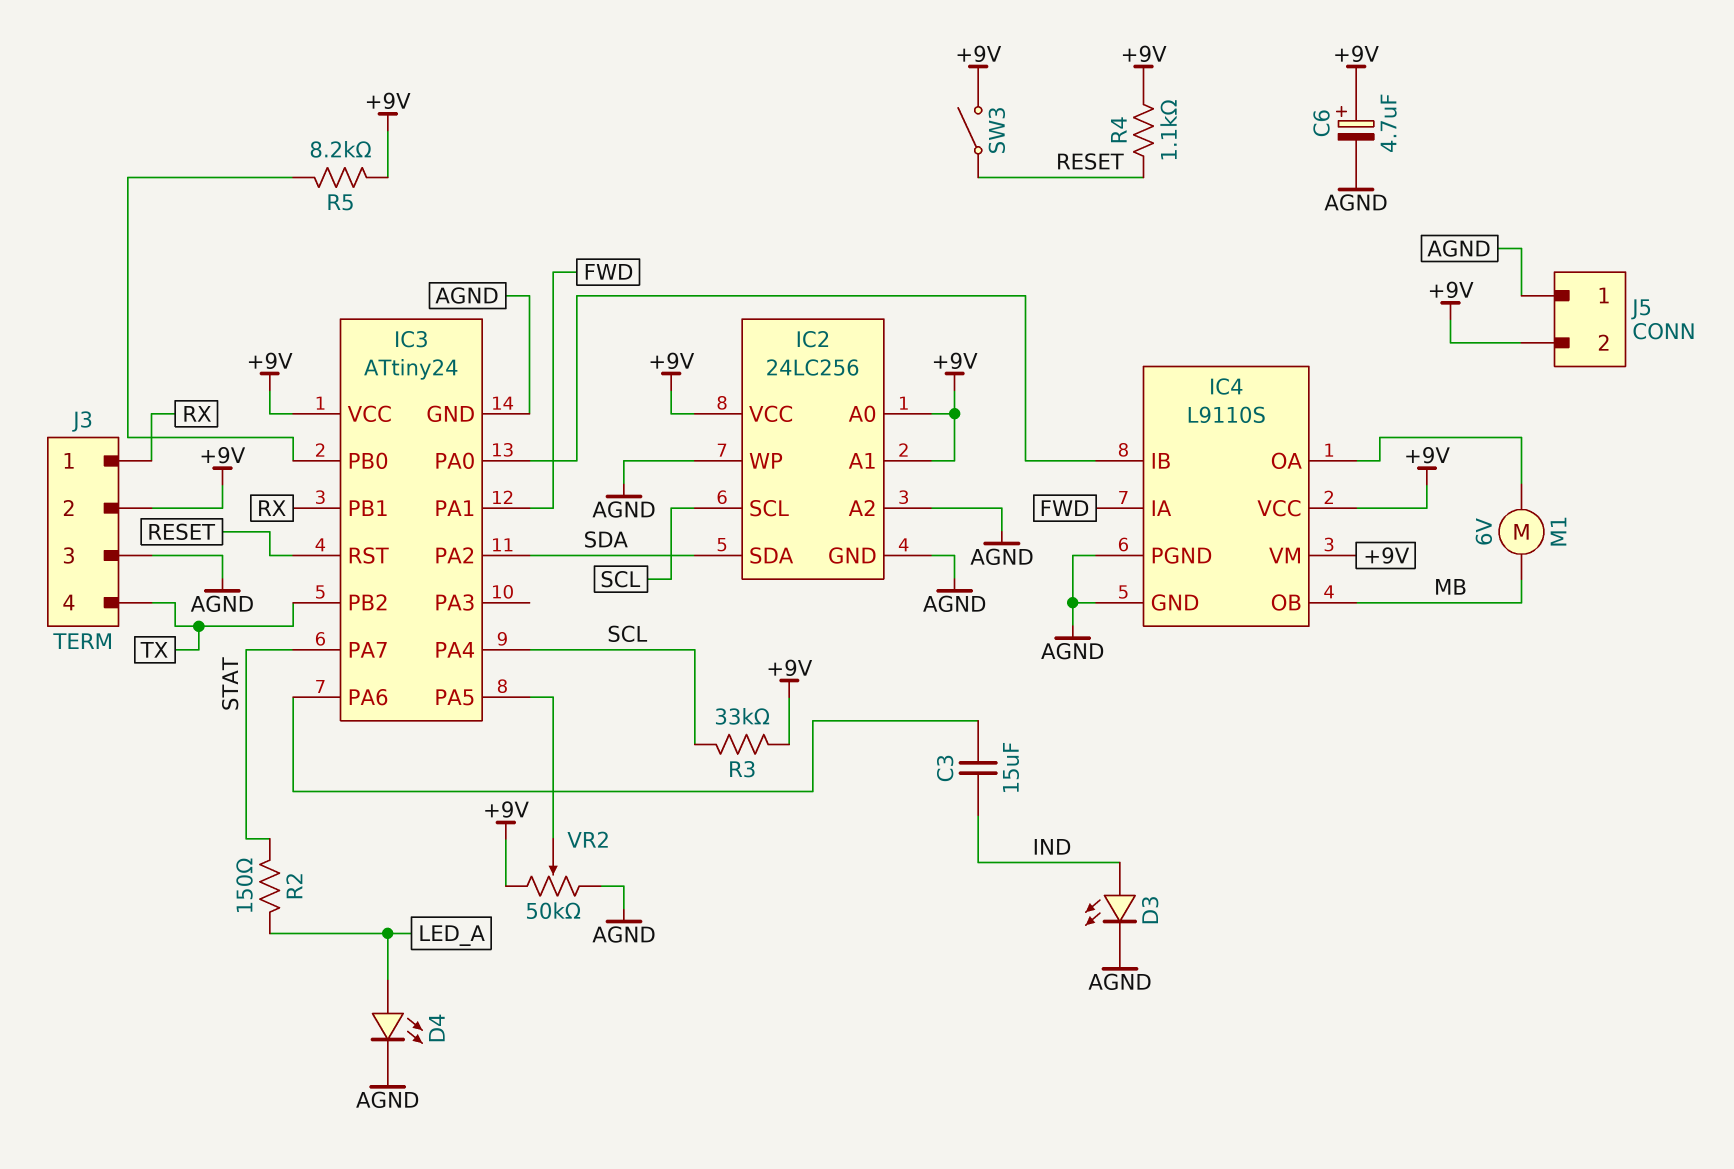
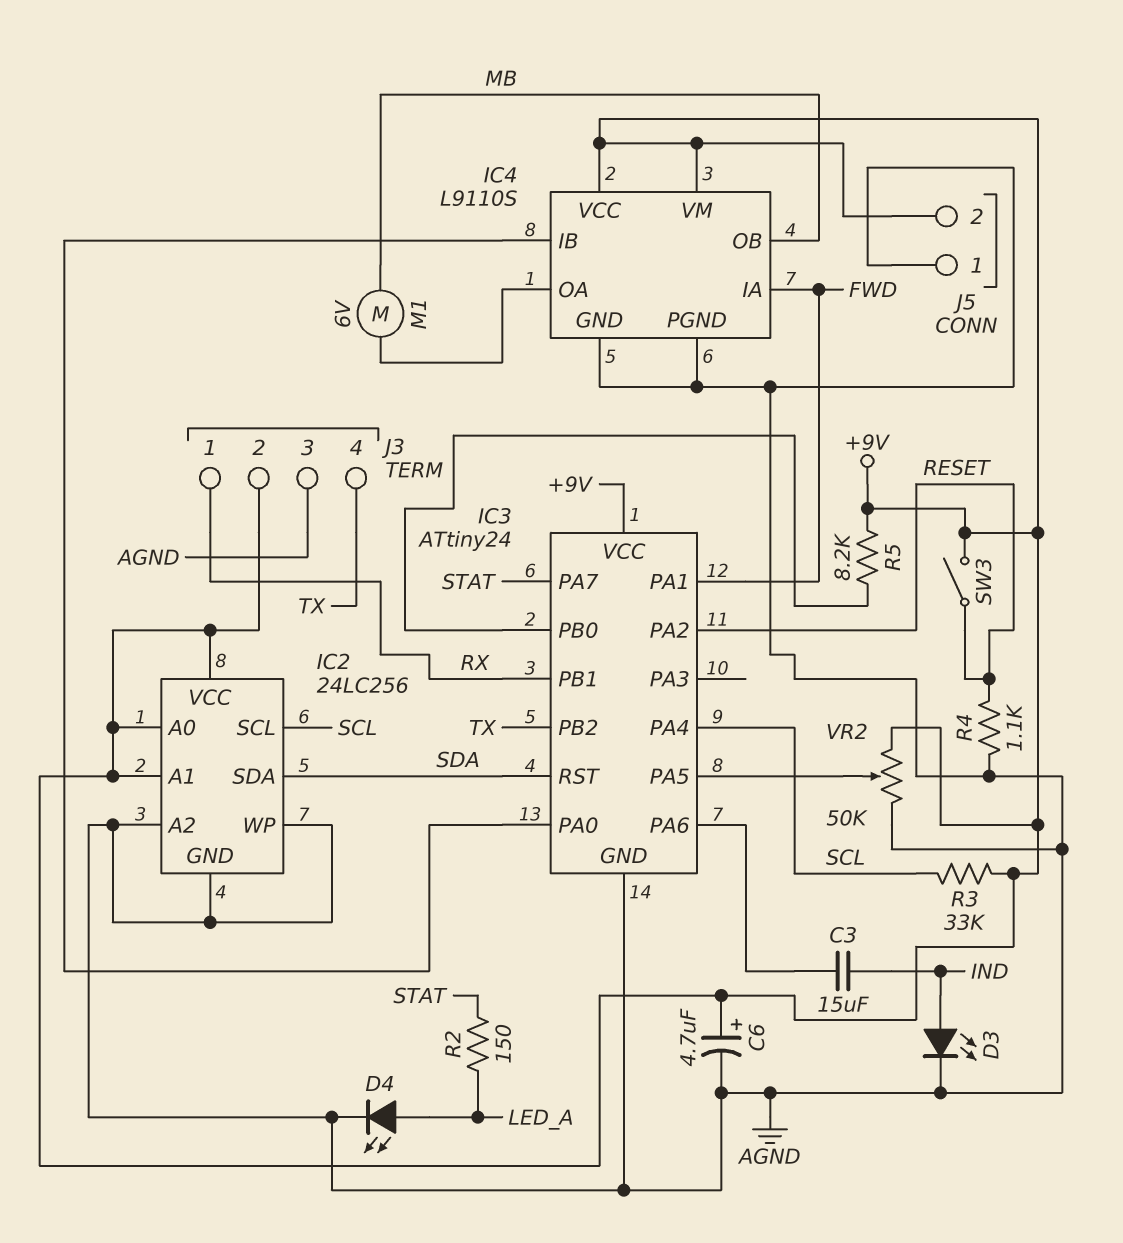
IC3 pin PA2: SDA -> RESET
IC3 pin RST: RESET -> SDA
R4: 1.1k (+9V, RESET) -> 1.1k (AGND, RESET)

